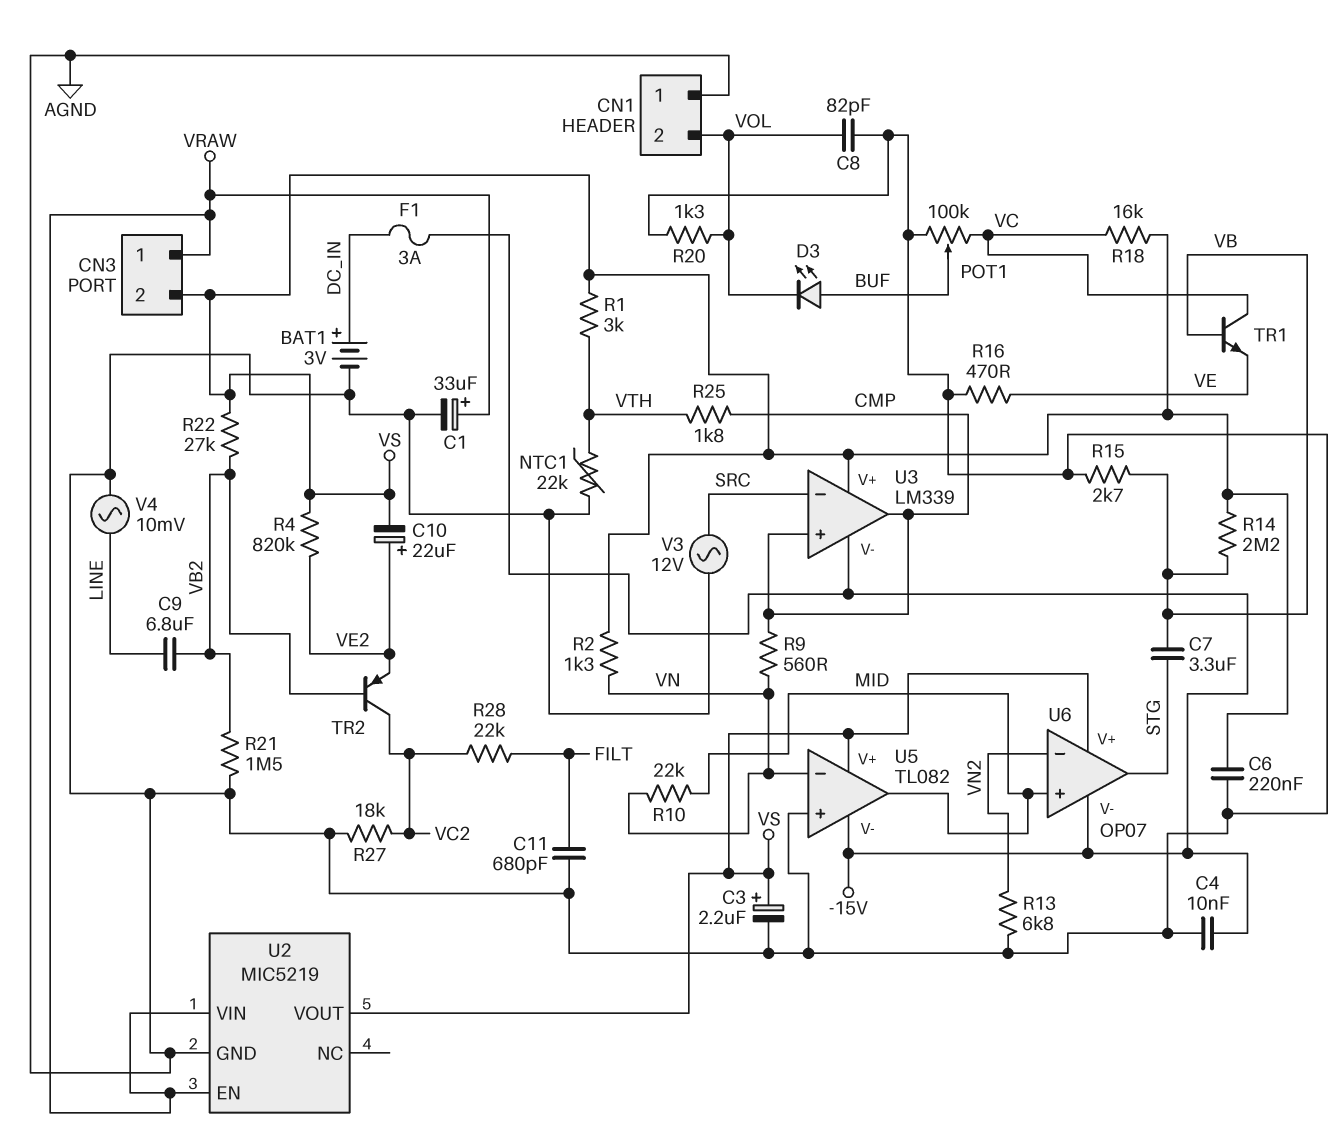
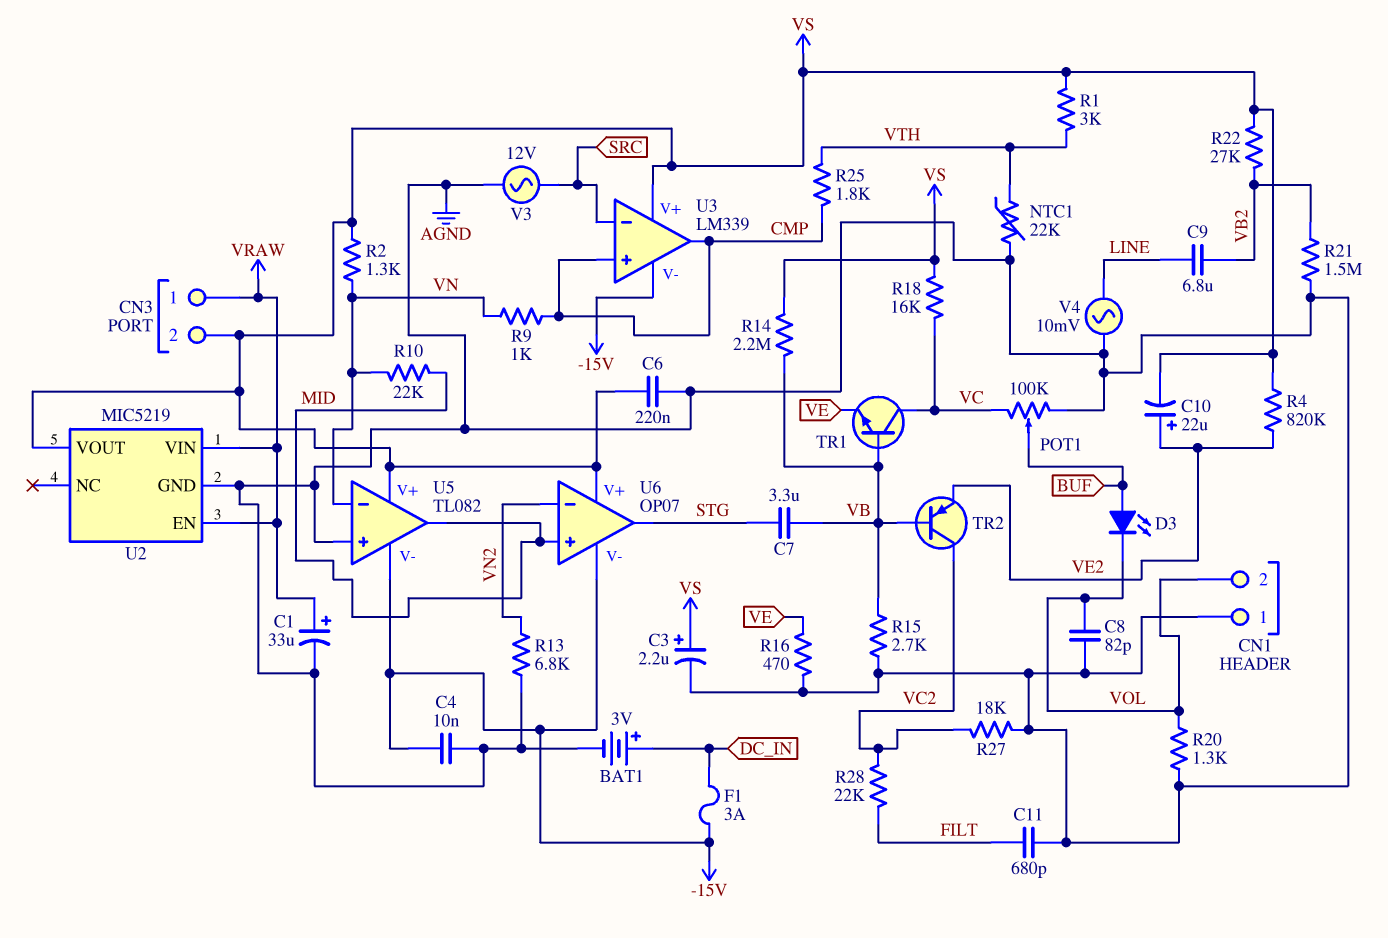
R9: 560 (CMP, VN) -> 1k (CMP, VN)
TR2: PNP (B VB2, C VC2, E VE2) -> PNP (B VB, C VC2, E VE2)

